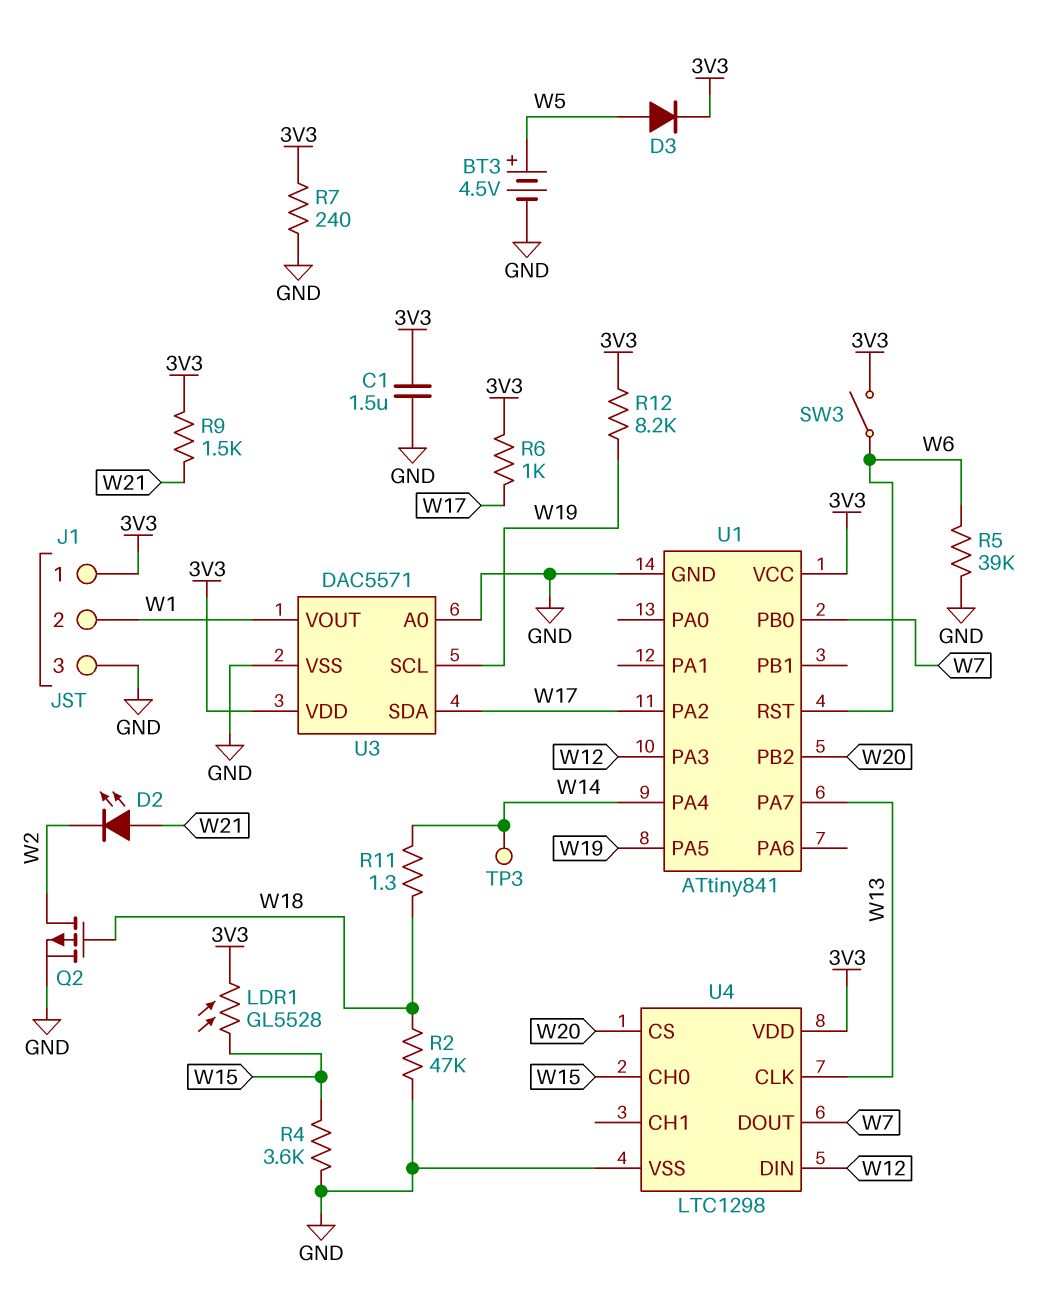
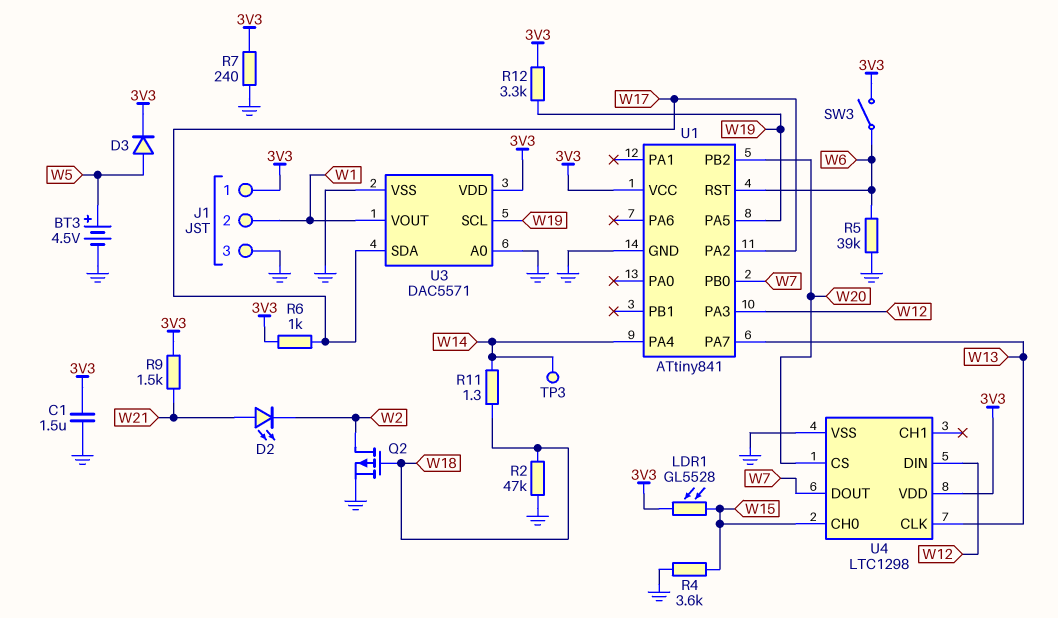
R12: 8.2k (3V3, W19) -> 3.3k (3V3, W19)

